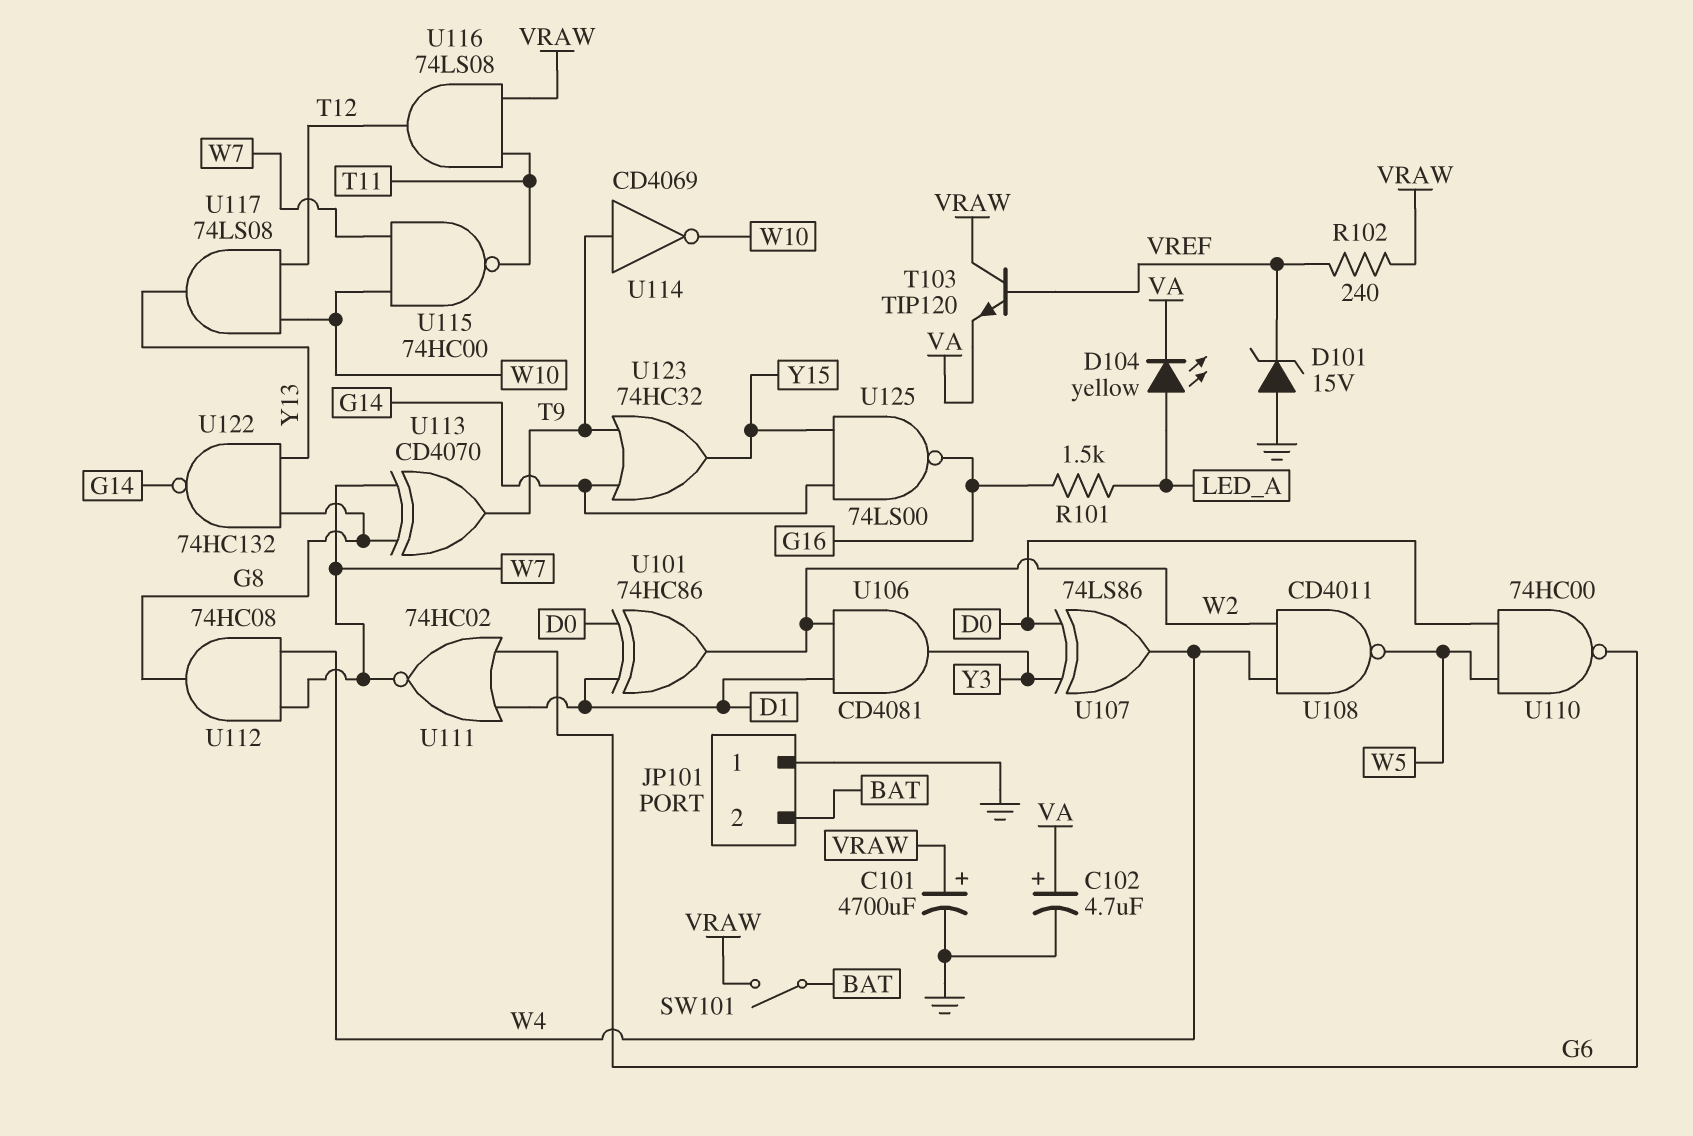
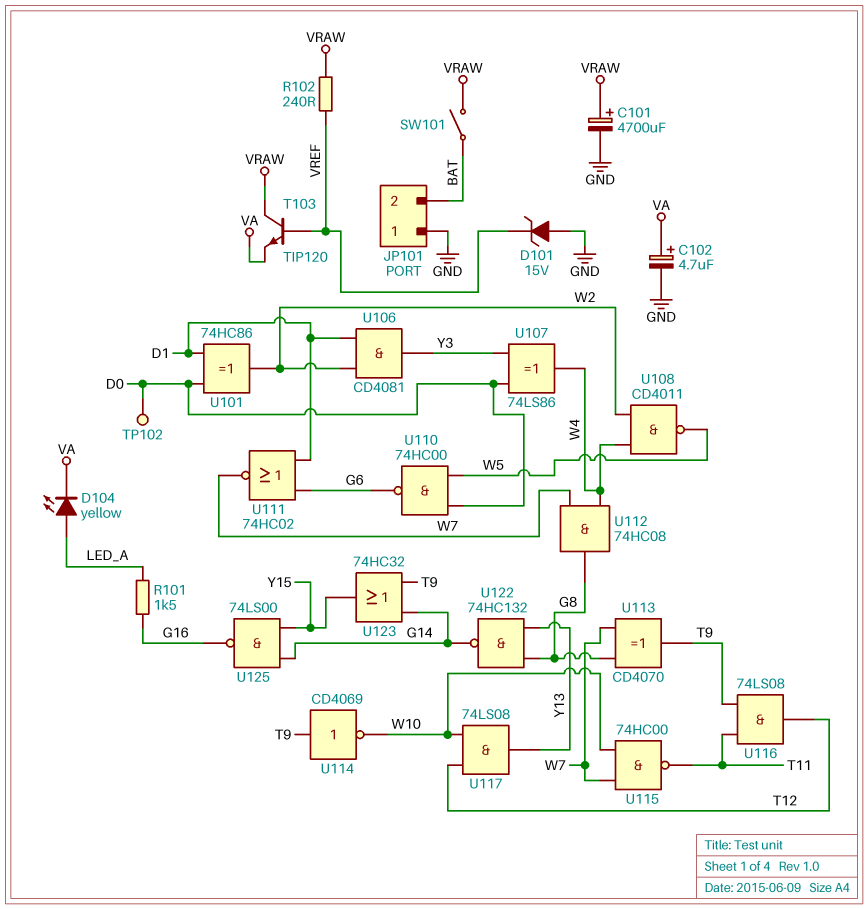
TP102: none -> test point (D0)
U116: AND 74LS08 (in T11, in VRAW, out T12) -> AND 74LS08 (in T9, in T11, out T12)

